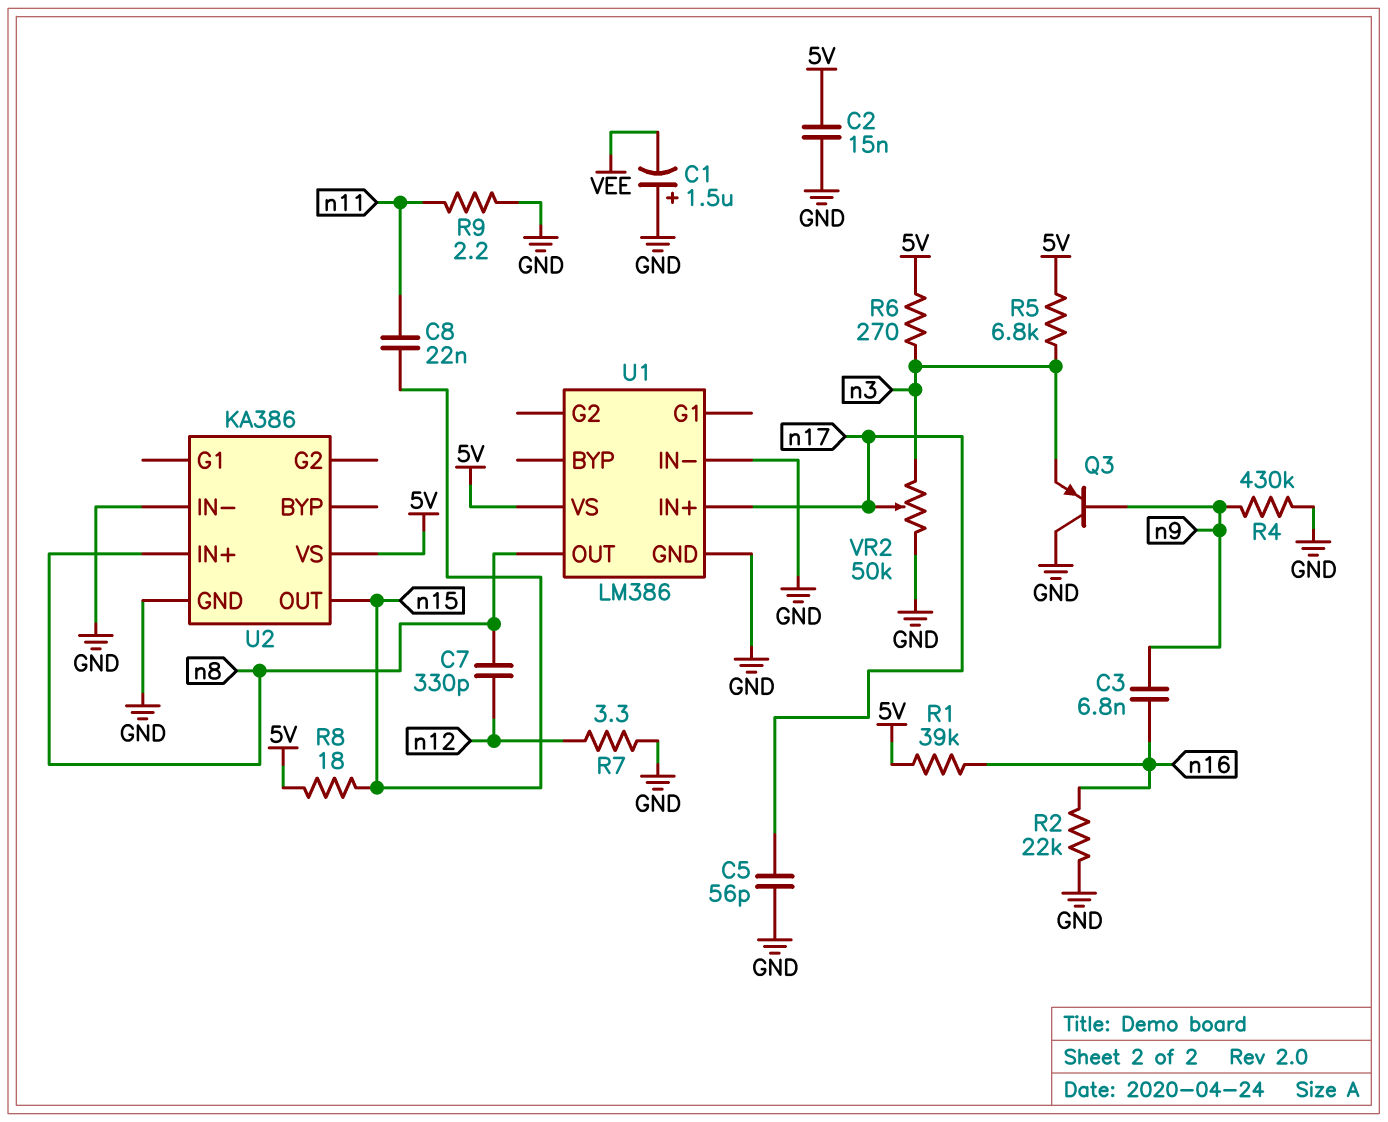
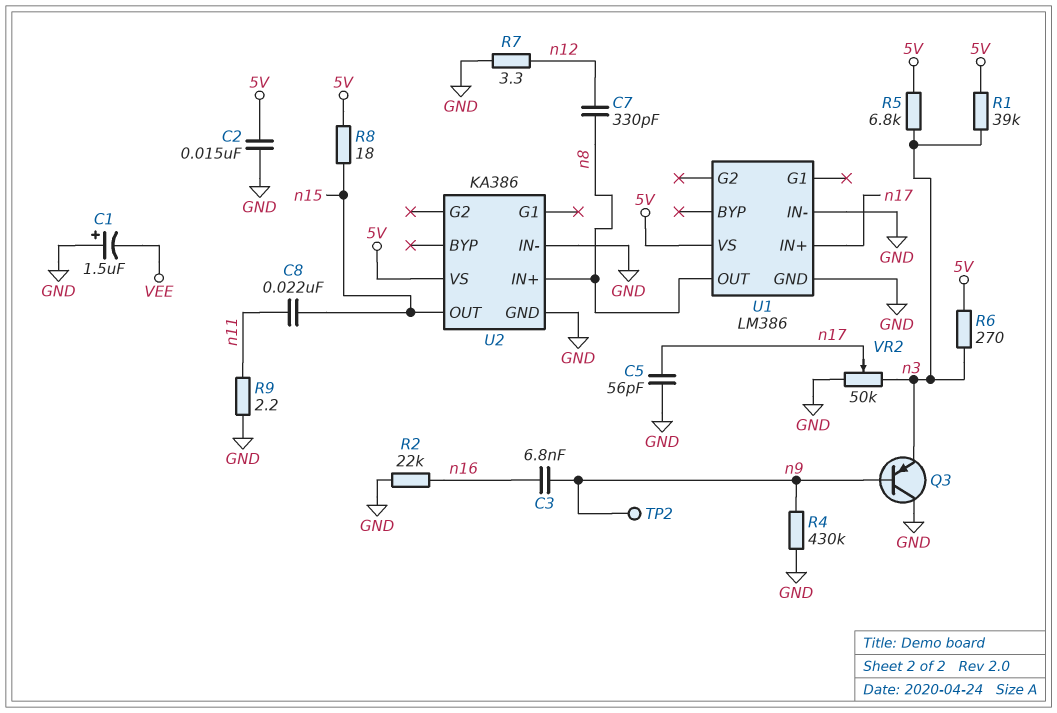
R1: 39k (5V, n16) -> 39k (5V, n3)
TP2: none -> test point (n9)

